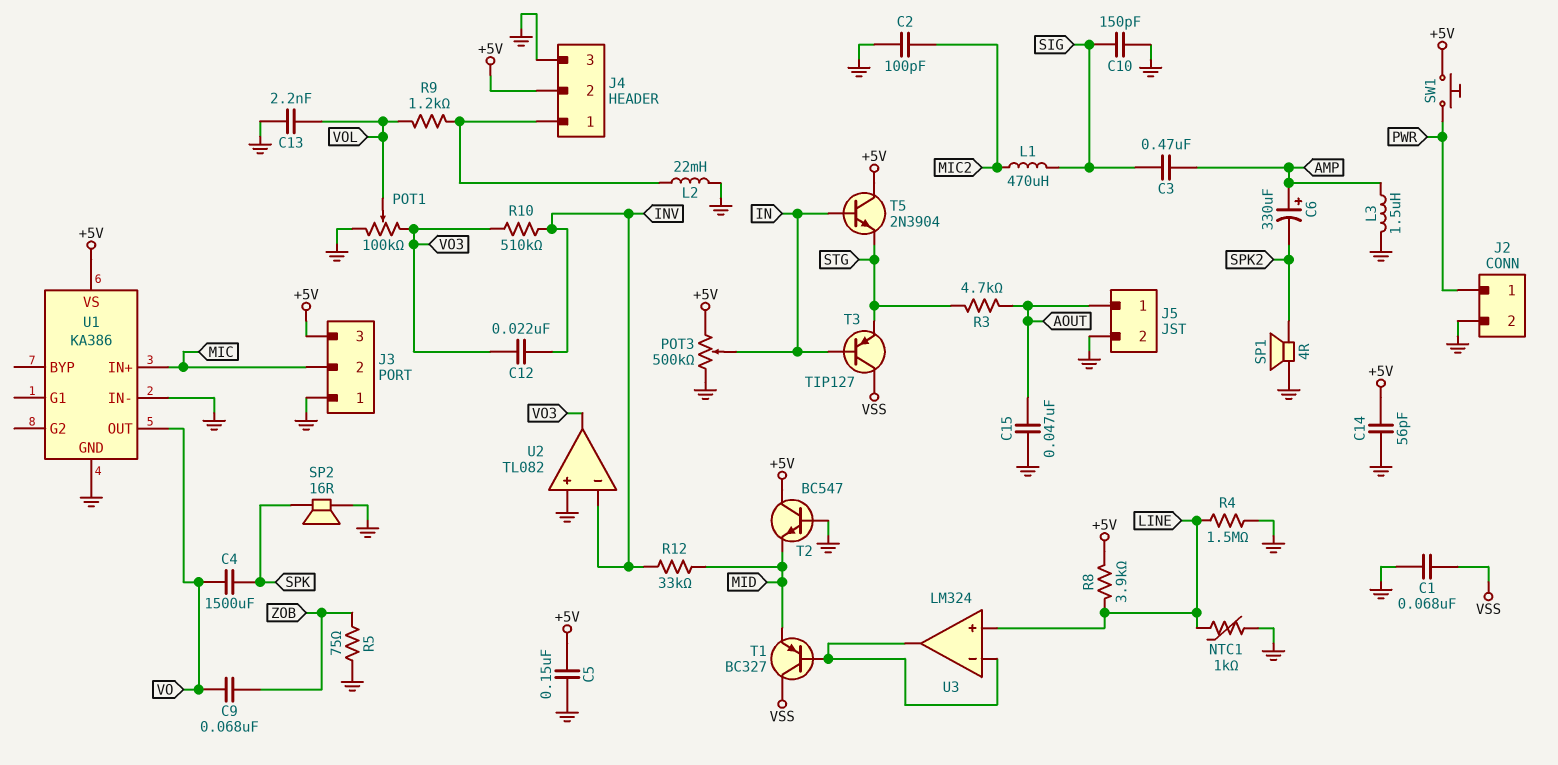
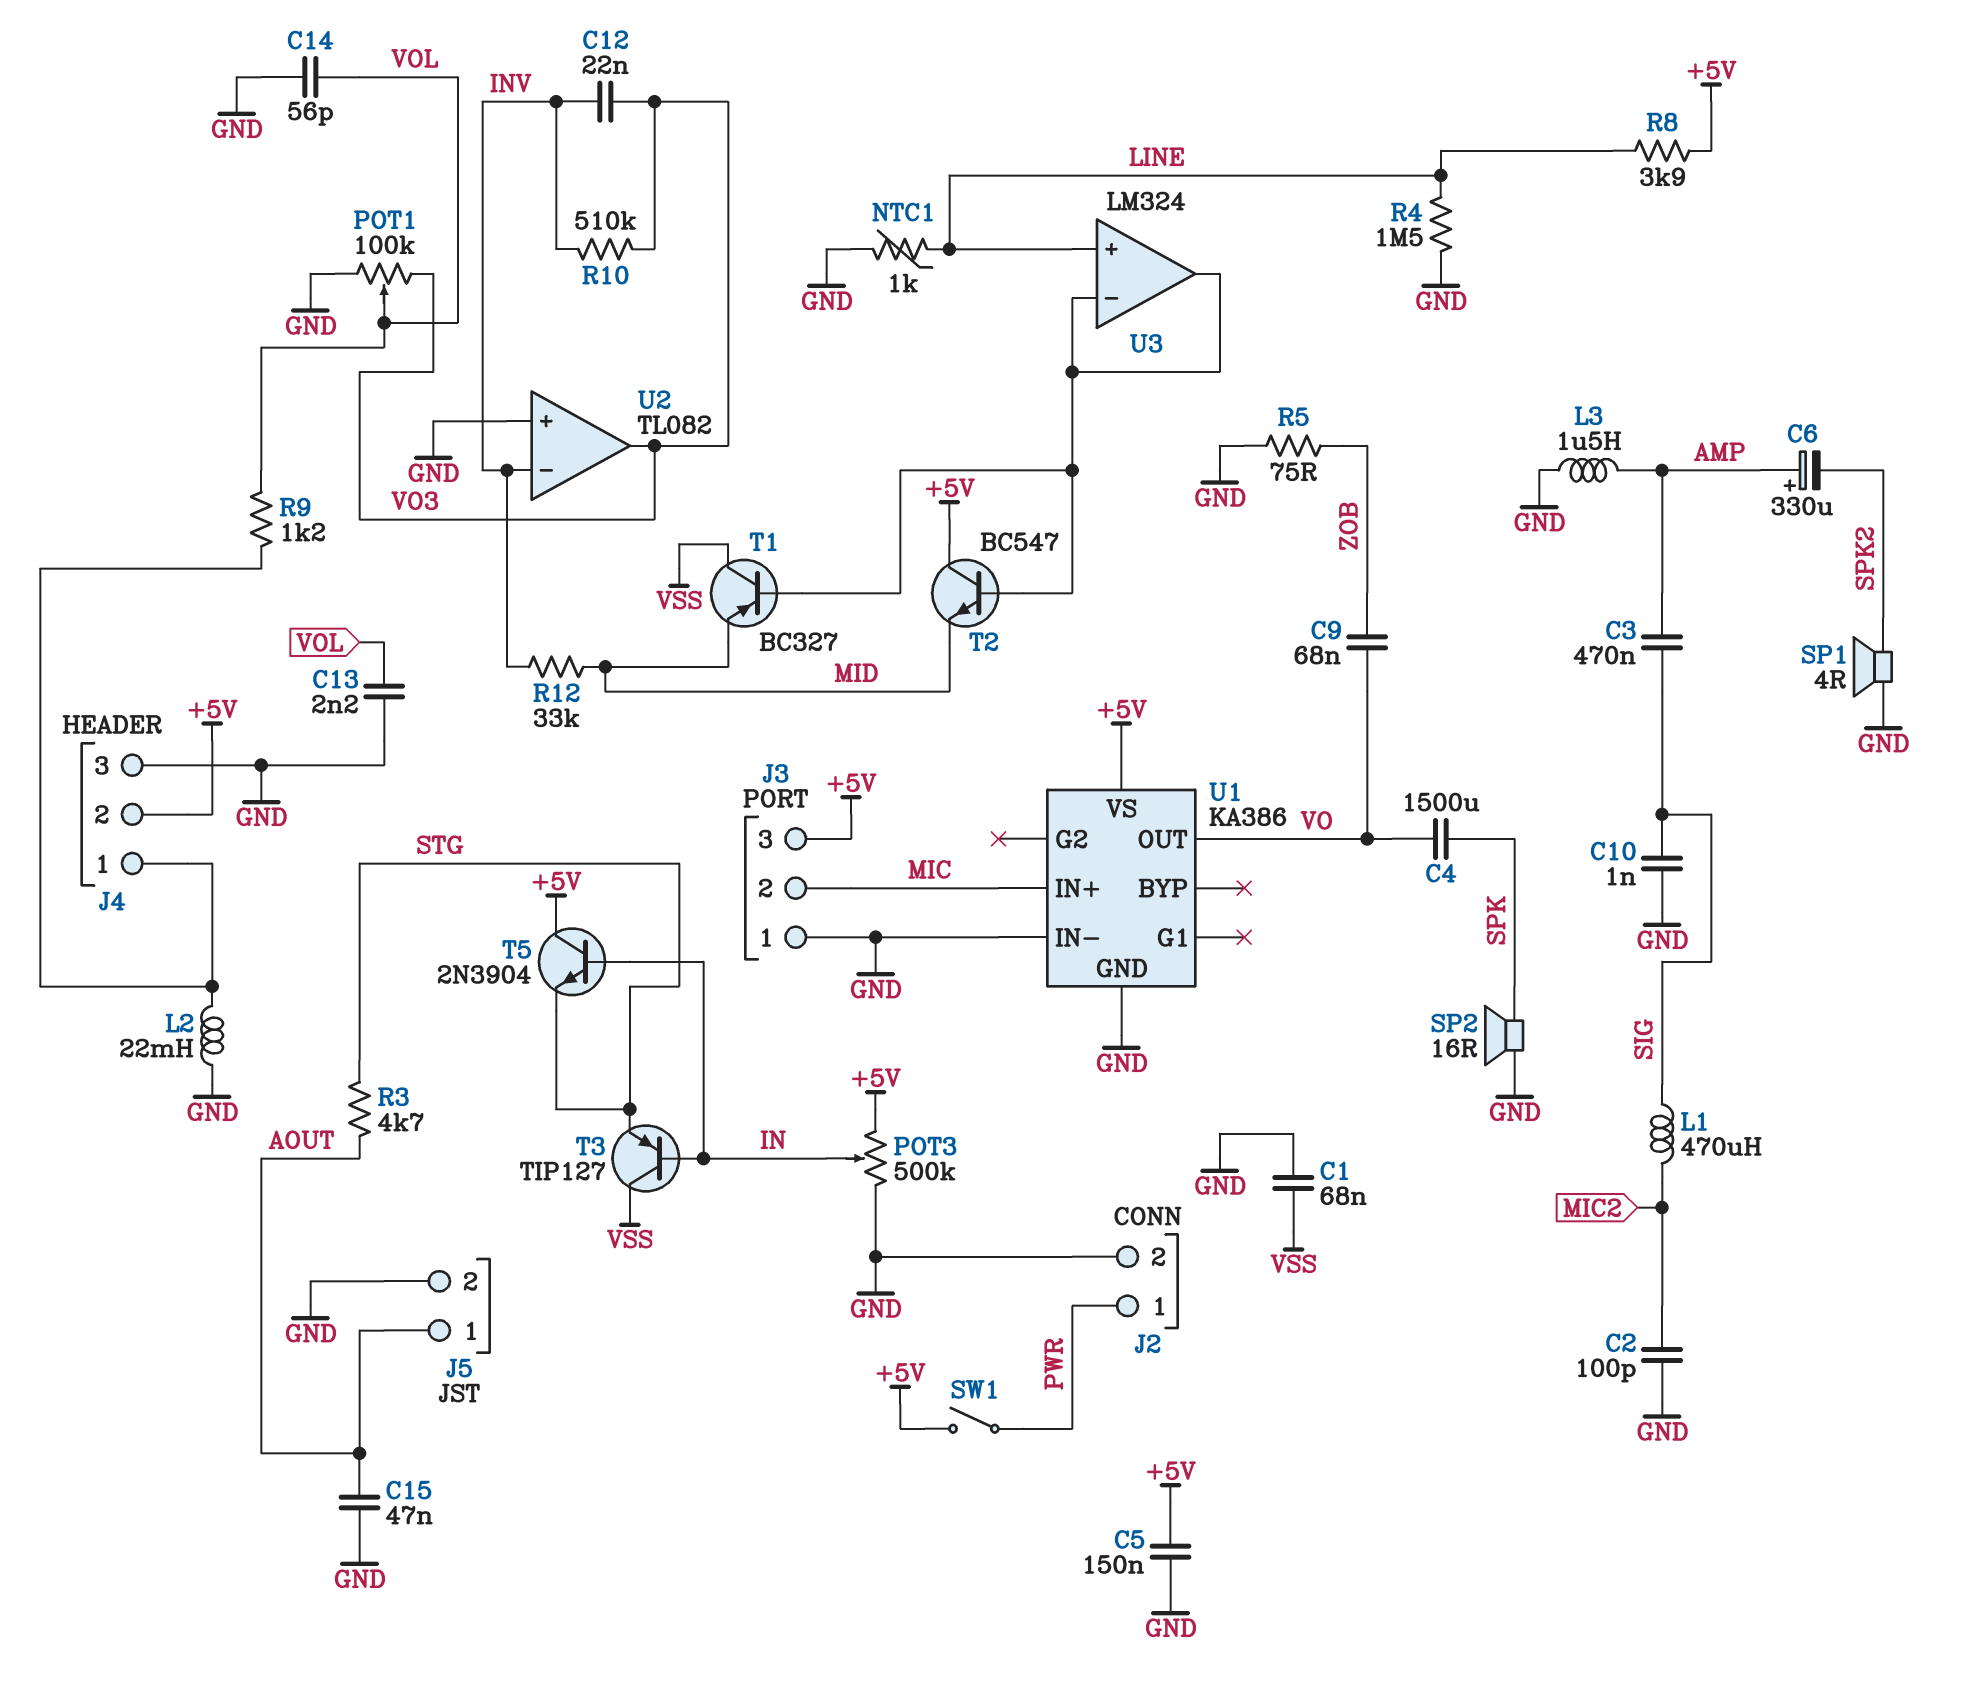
C10: 150pF (GND, SIG) -> 1nF (GND, SIG)
C14: 56pF (+5V, GND) -> 56pF (GND, VOL)
SW1: button (+5V, PWR) -> switch (+5V, PWR)
T2: NPN BC547 (B GND, C +5V, E MID) -> NPN BC547 (B U3/in-, C +5V, E MID)

